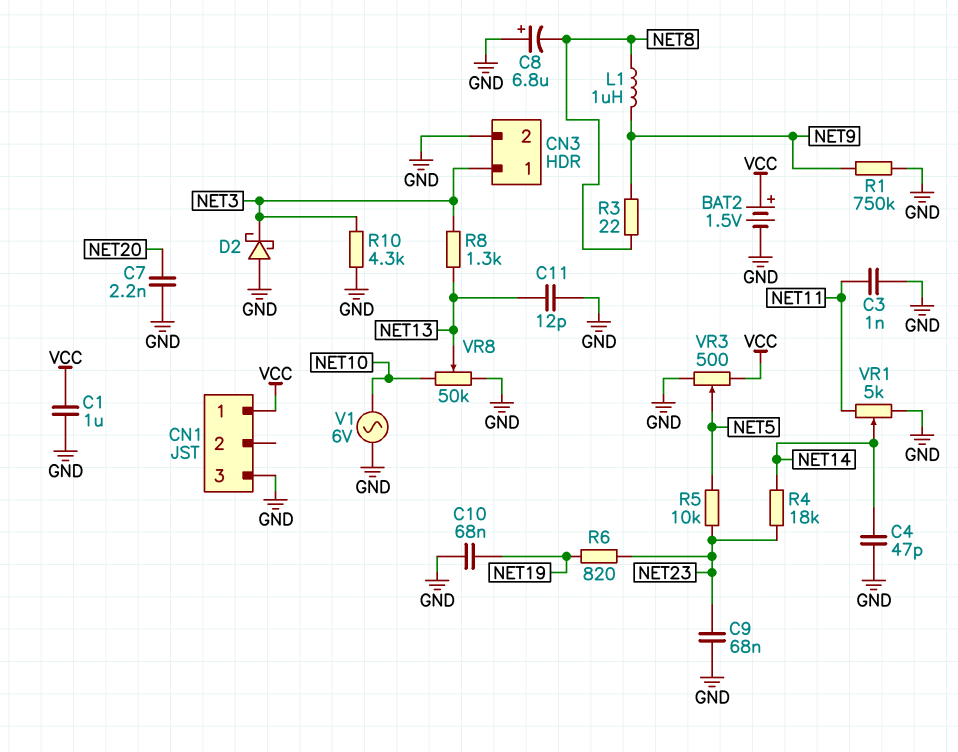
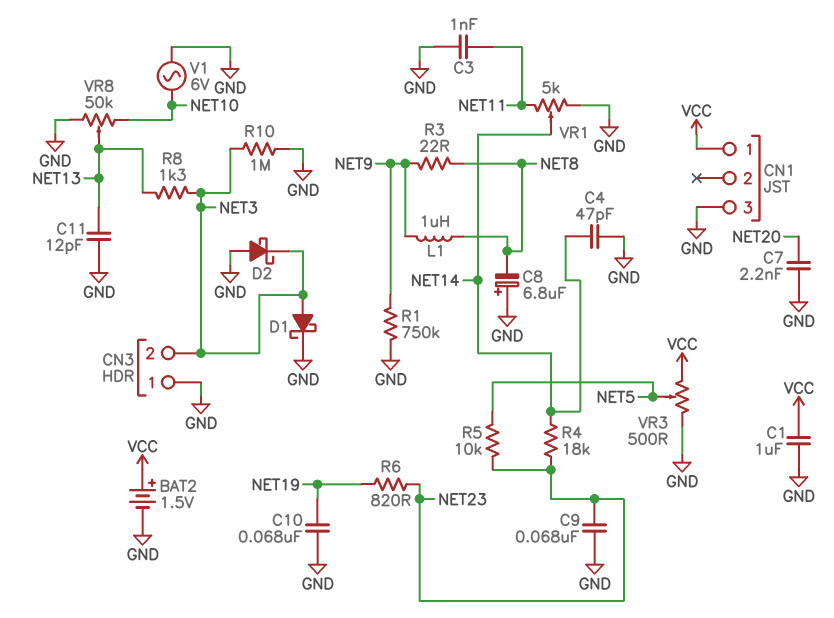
CN3 pin 1: NET3 -> GND
CN3 pin 2: GND -> NET3
D1: none -> schottky (A NET3, K GND)
R10: 4.3k (GND, NET3) -> 1M (GND, NET3)

